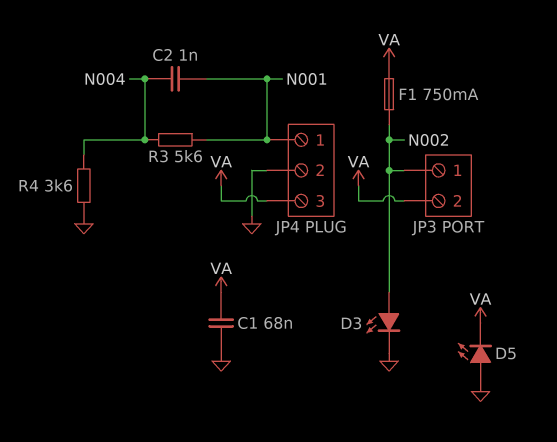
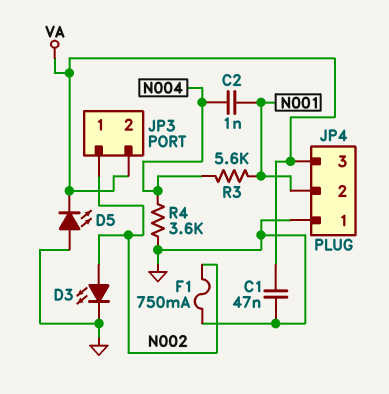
C1: 68nF (GND, VA) -> 47nF (GND, VA)
F1: 750mA (N002, VA) -> 750mA (GND, N002)
JP4 pin 1: N001 -> GND
JP4 pin 2: GND -> N001

